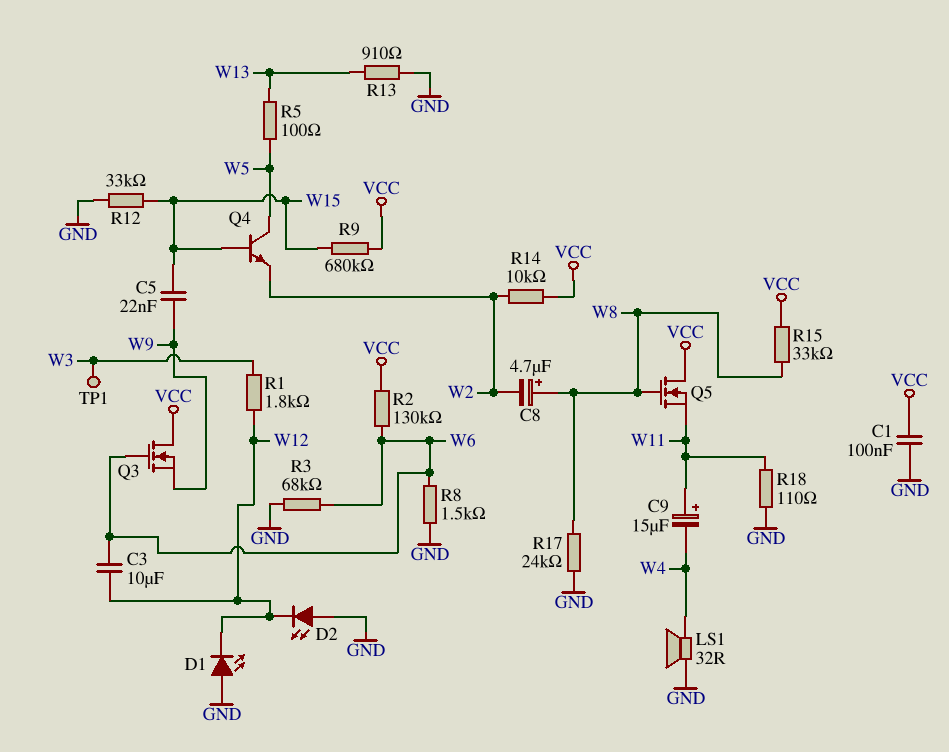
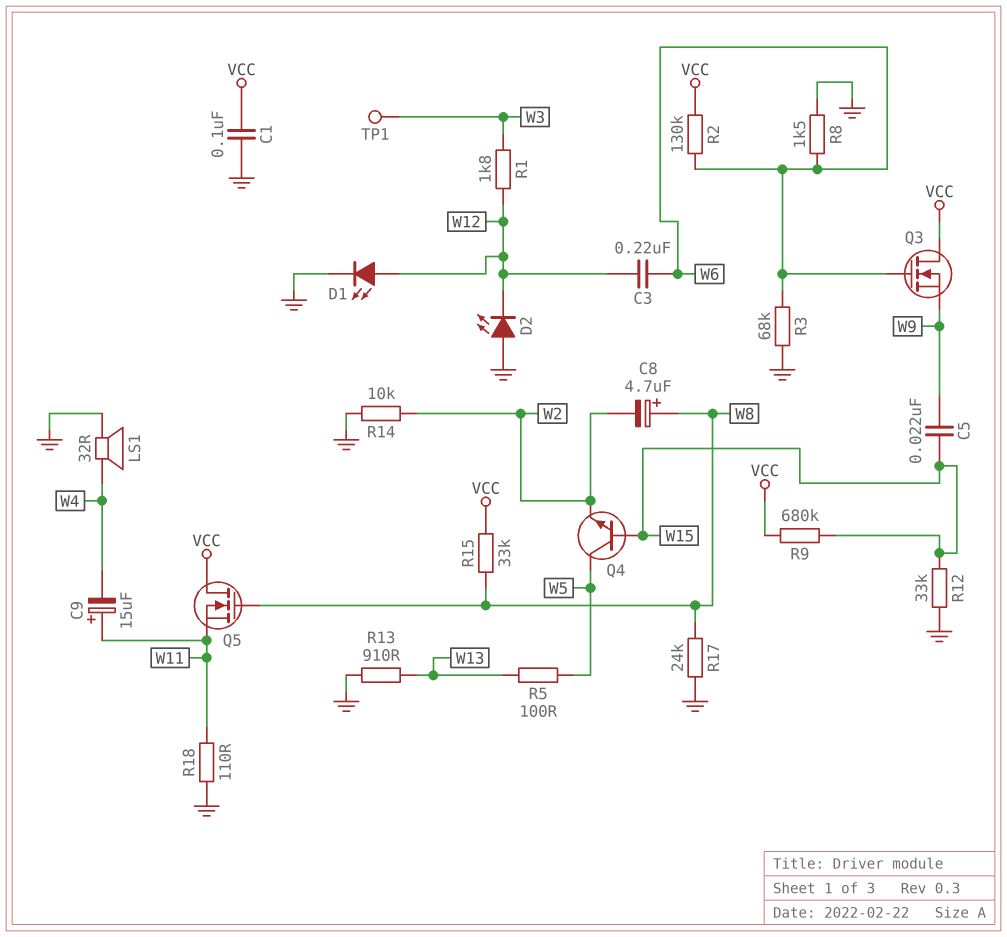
C3: 10uF (W6, W12) -> 220nF (W6, W12)
D1: LED (A GND, K W12) -> LED (A W12, K GND)
R14: 10k (VCC, W2) -> 10k (GND, W2)

